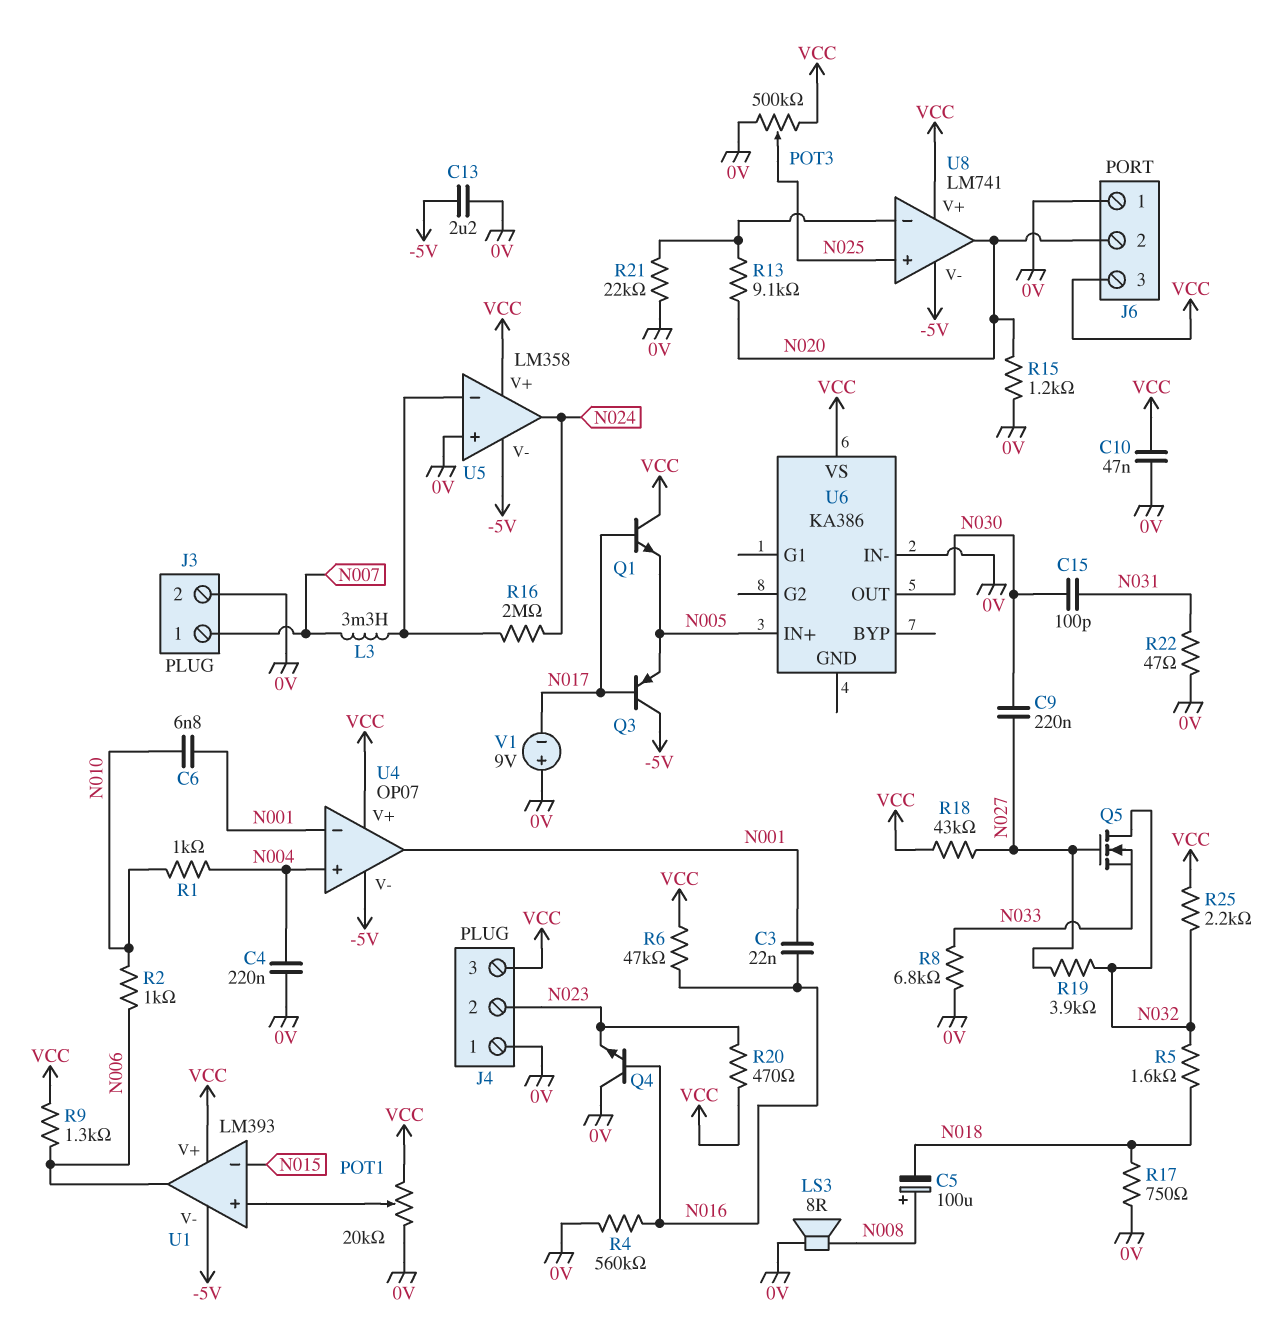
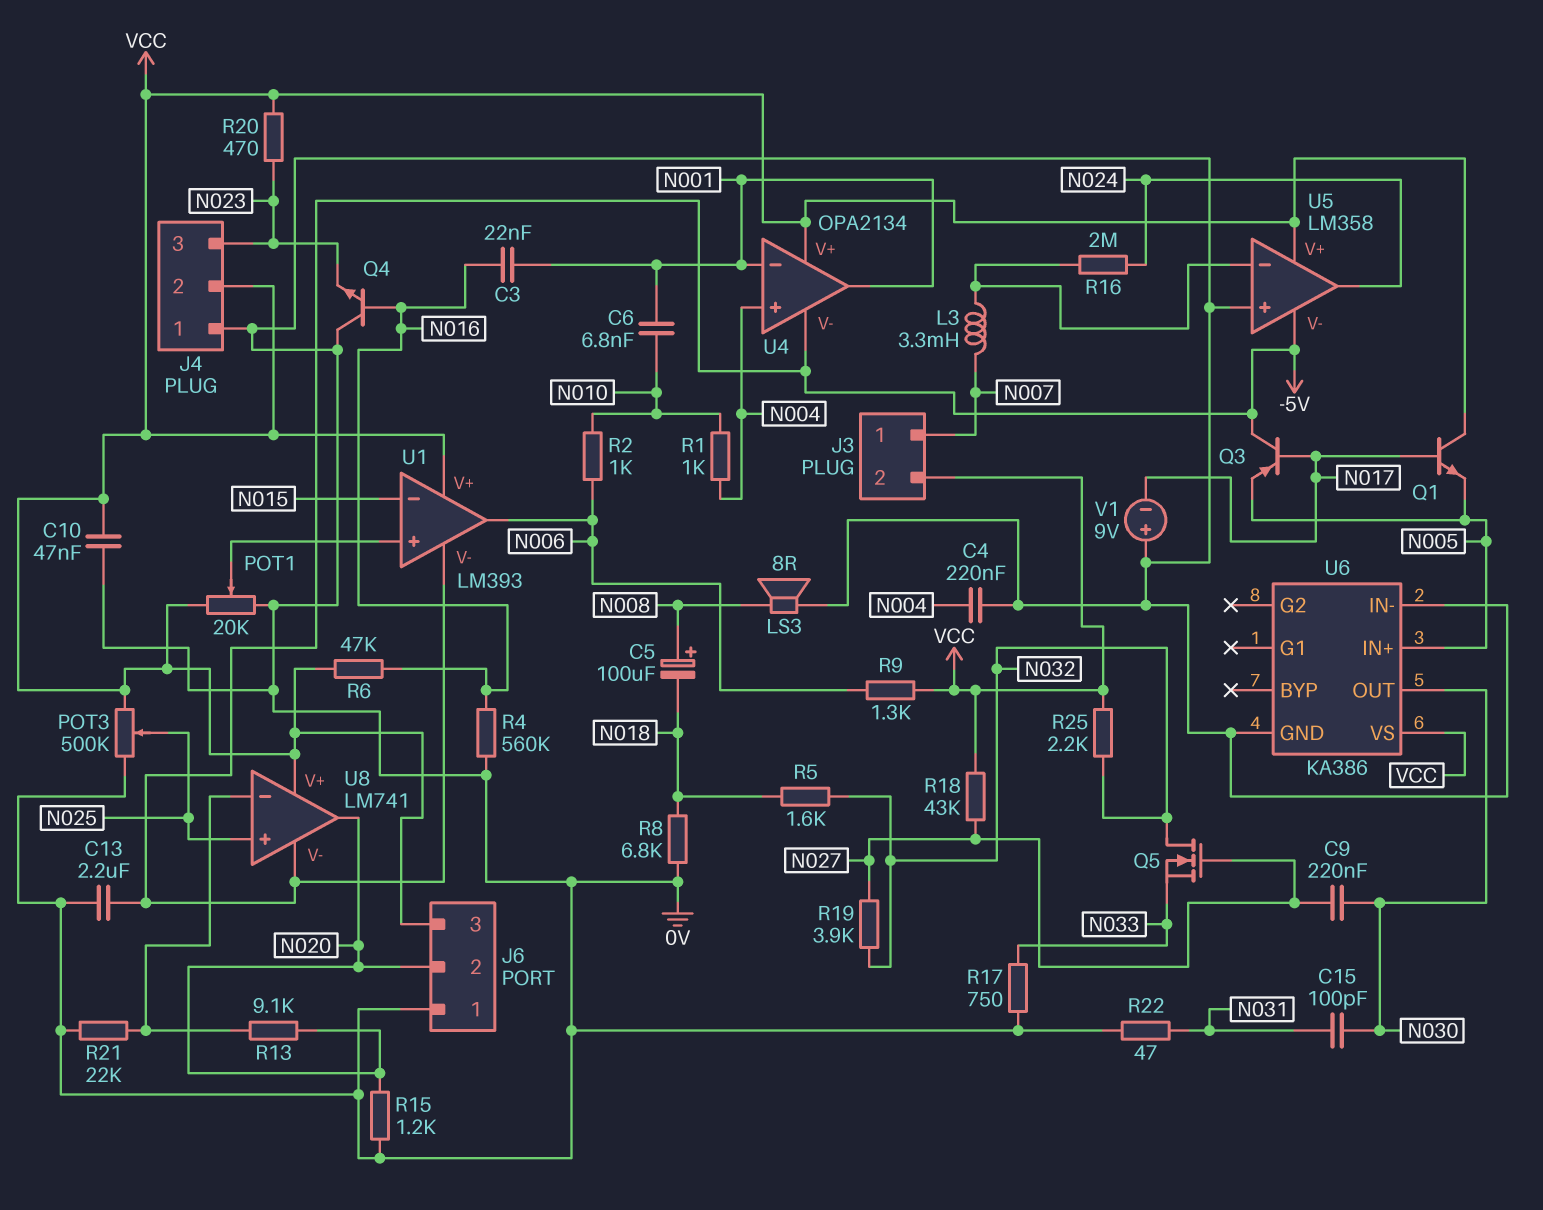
J3 pin 2: 0V -> VCC
J4 pin 2: N023 -> VCC
J4 pin 3: VCC -> N023
R8: 6.8k (0V, N033) -> 6.8k (0V, N018)
R17: 750 (0V, N018) -> 750 (0V, N033)
U4: OP07 -> OPA2134
U6 pin GND: none -> 0V

